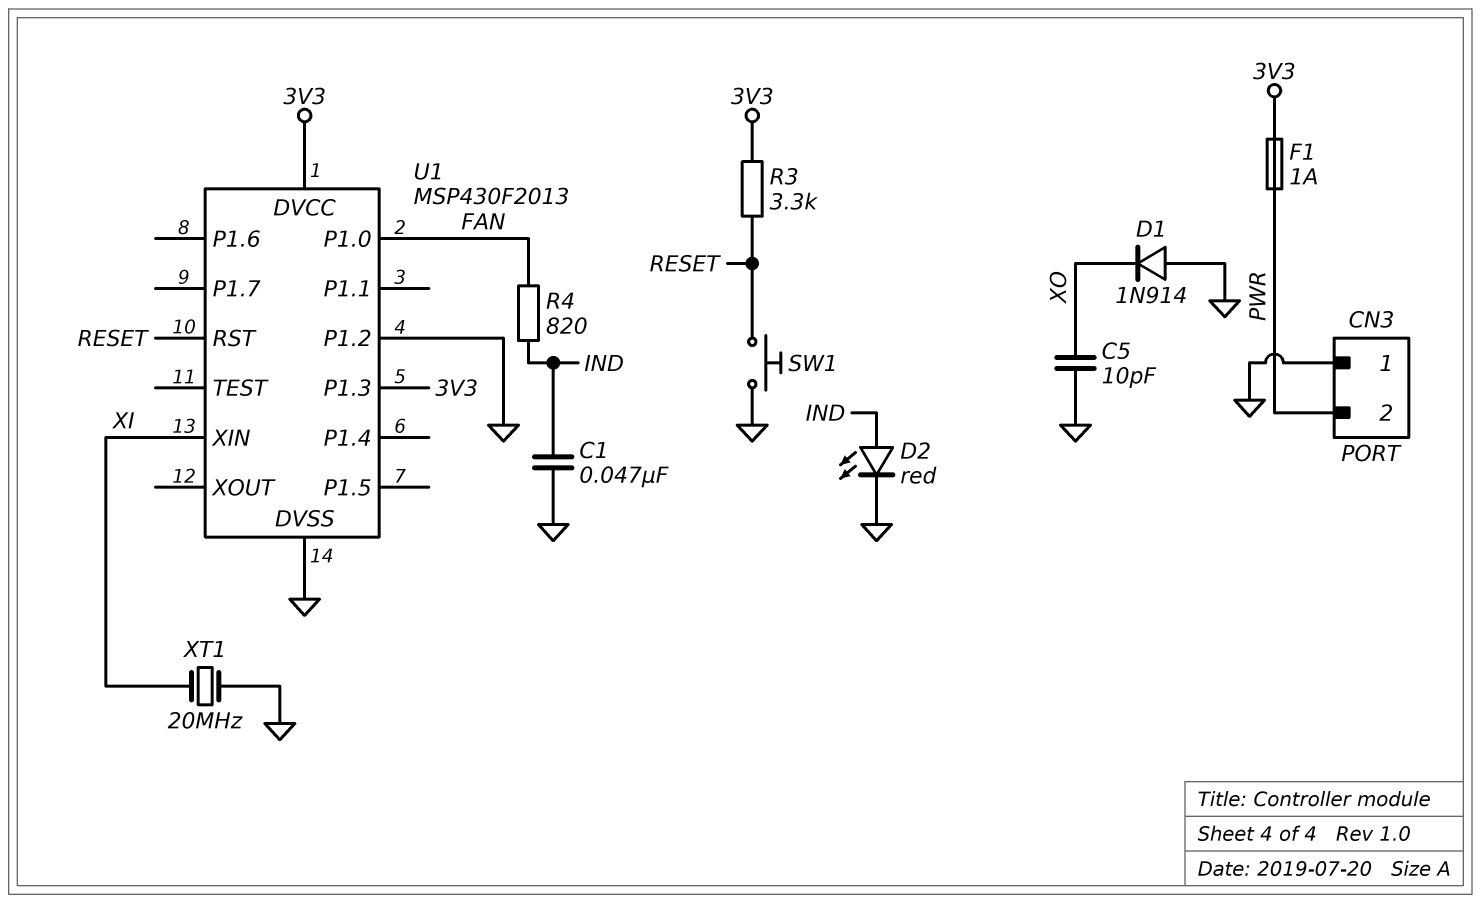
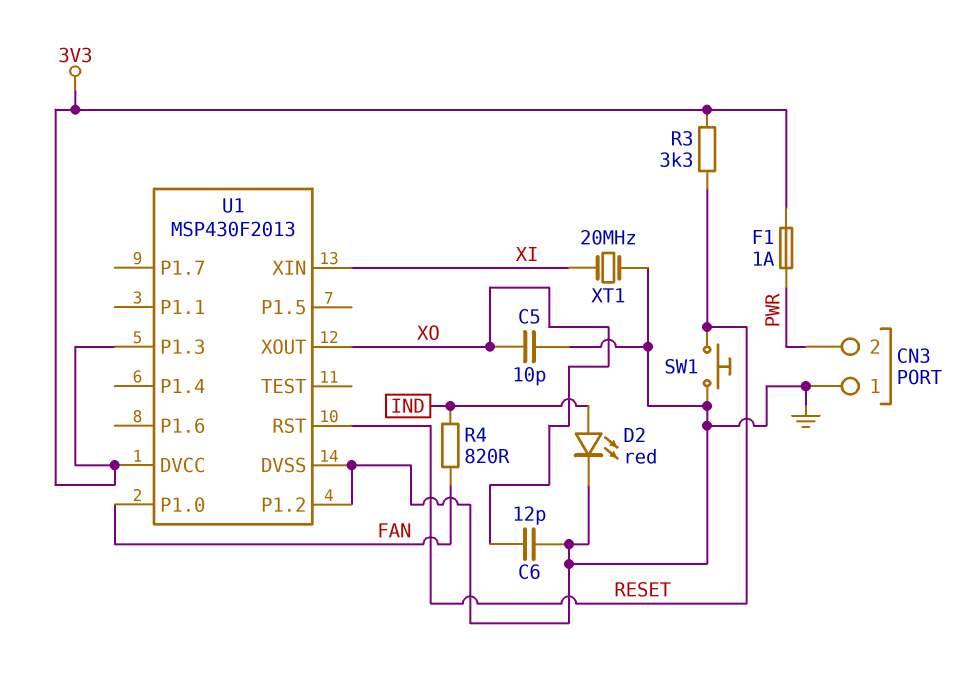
C1: 47nF (GND, IND) -> none
C6: none -> 12pF (GND, XO)
D1: diode 1N914 (A GND, K XO) -> none
U1 pin XOUT: none -> XO

